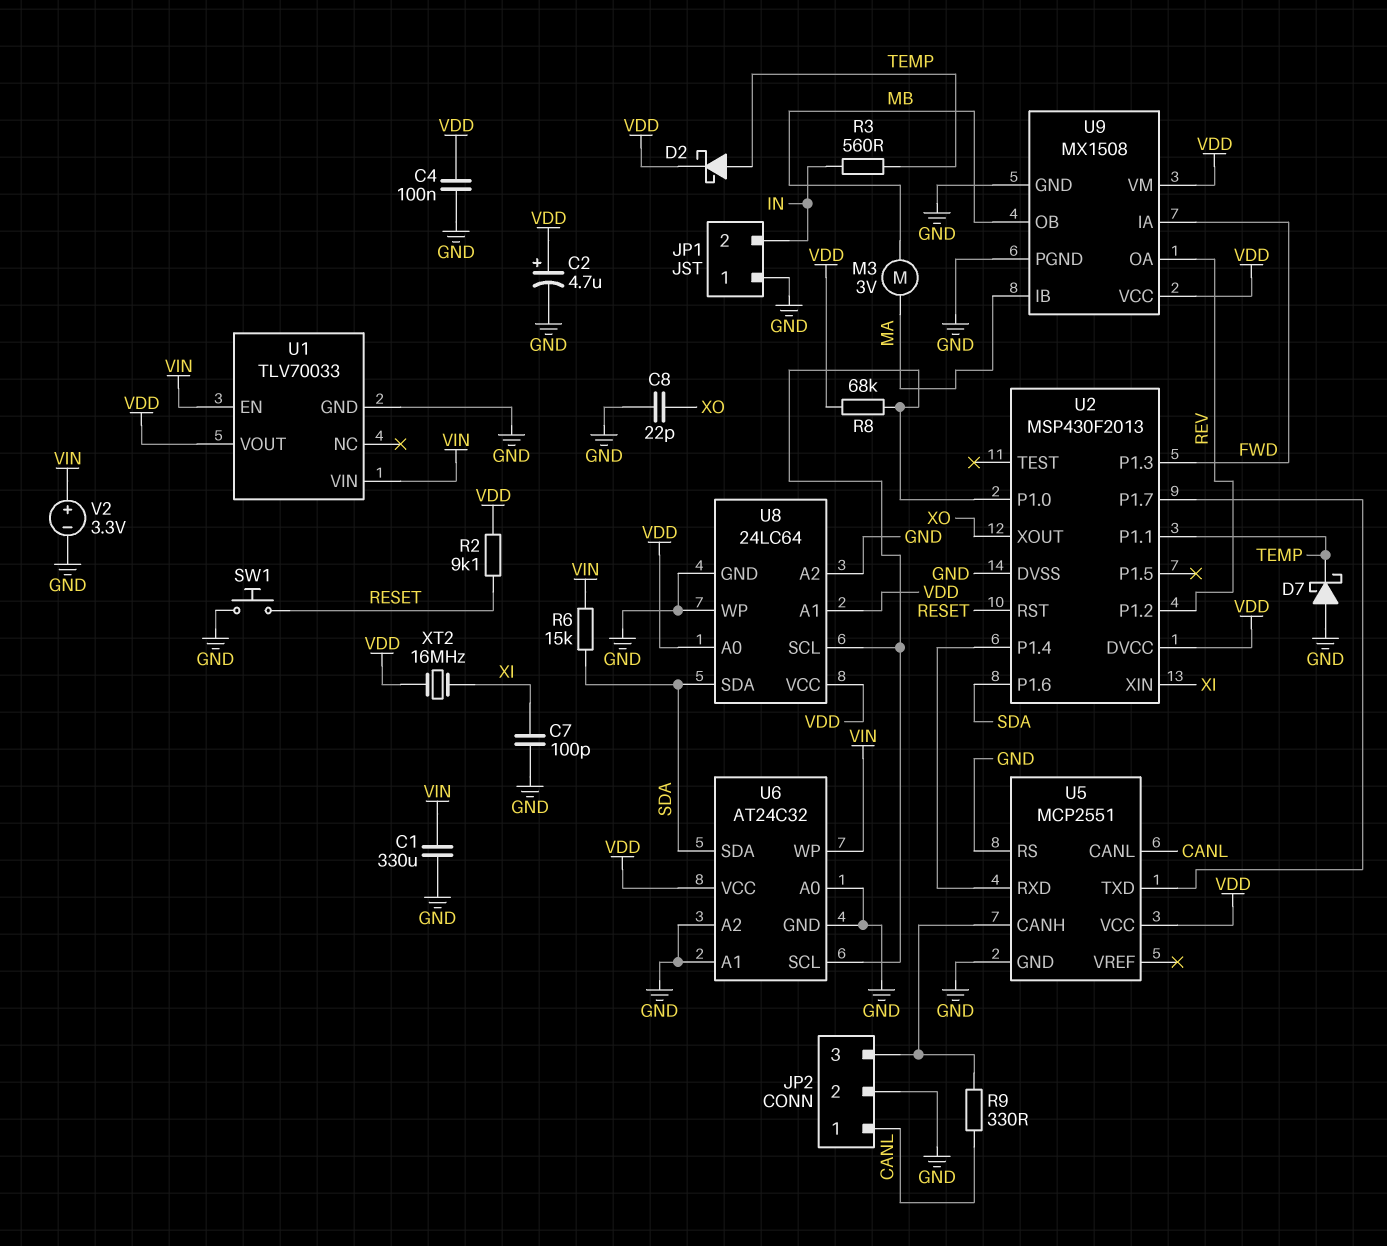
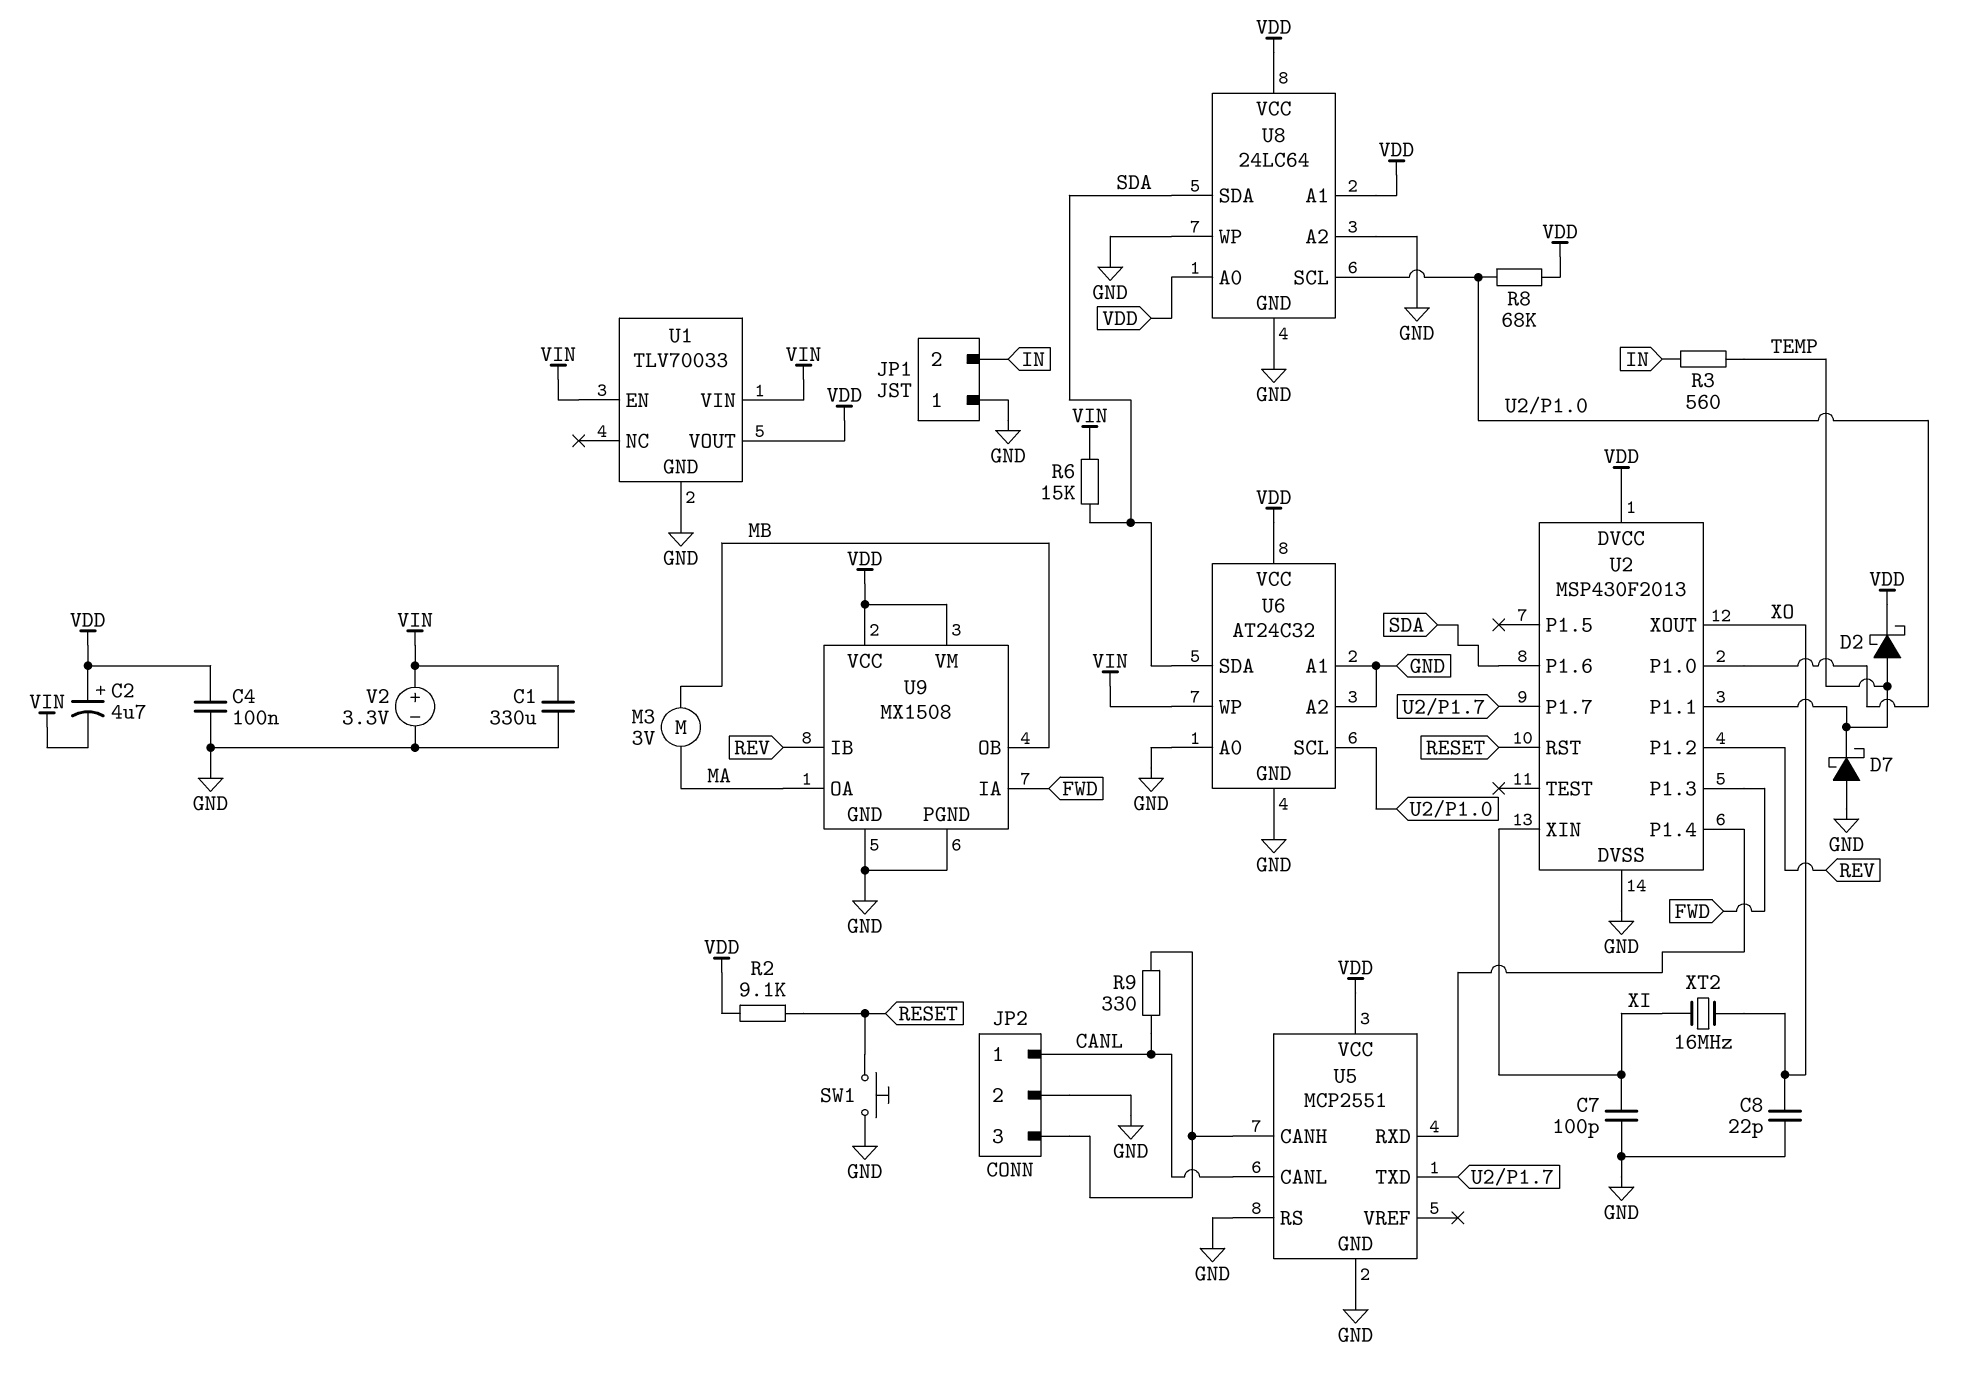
C2: 4.7uF (plus VDD, minus GND) -> 4.7uF (plus VDD, minus VIN)
U9 pin IB: MA -> REV
U9 pin OA: REV -> MA
XT2: 16MHz (VDD, XI) -> 16MHz (XI, XO)

